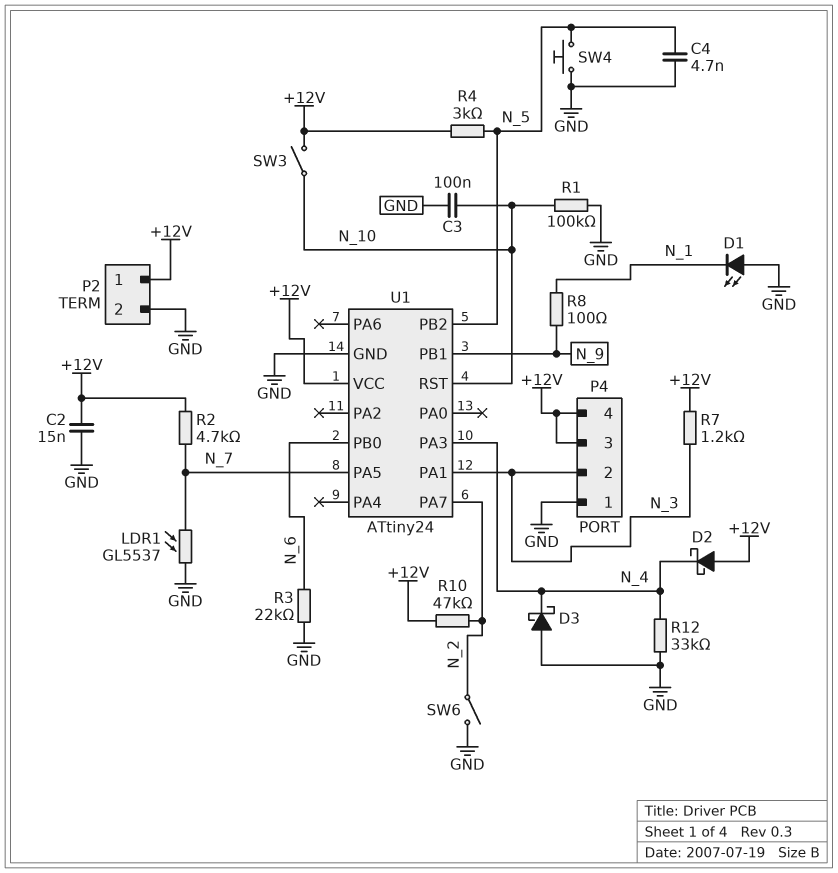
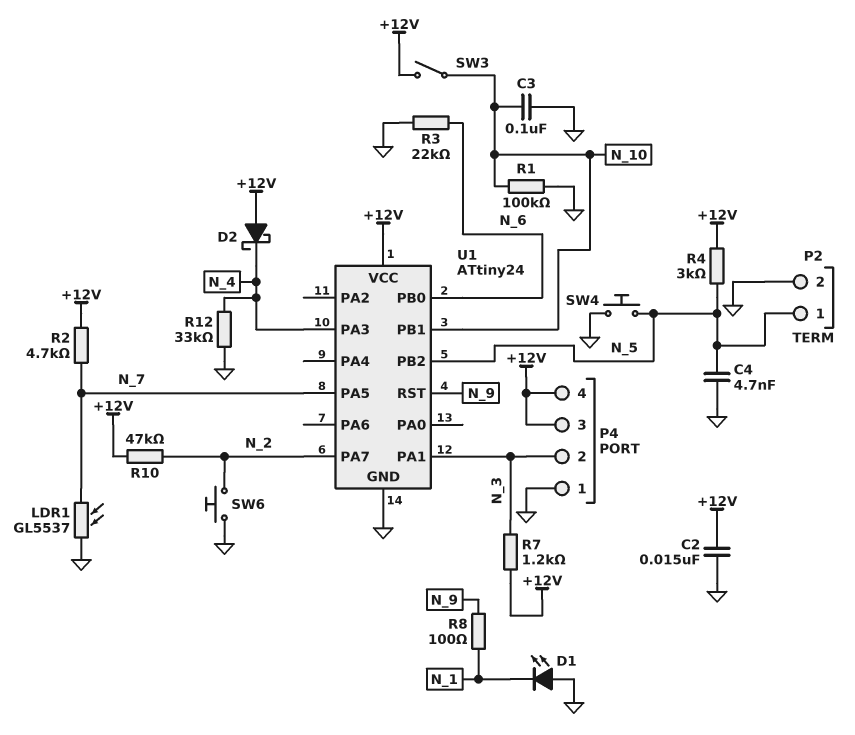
D3: schottky (A GND, K N_4) -> none
P2 pin 1: +12V -> N_5
SW6: switch (GND, N_2) -> button (GND, N_2)
U1 pin PB1: N_9 -> N_10
U1 pin RST: N_10 -> N_9

